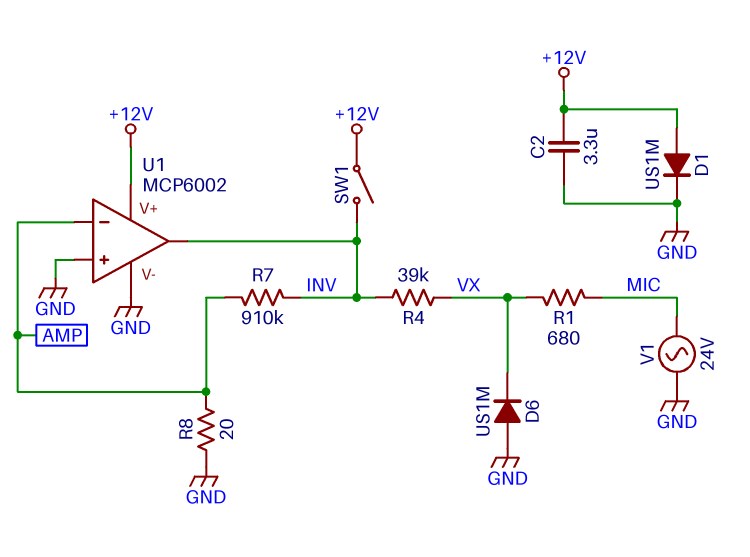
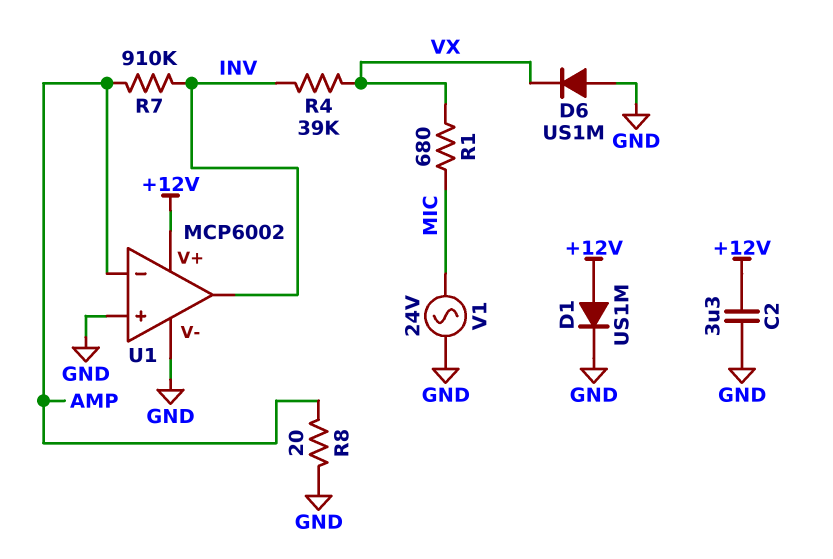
SW1: switch (+12V, INV) -> none

